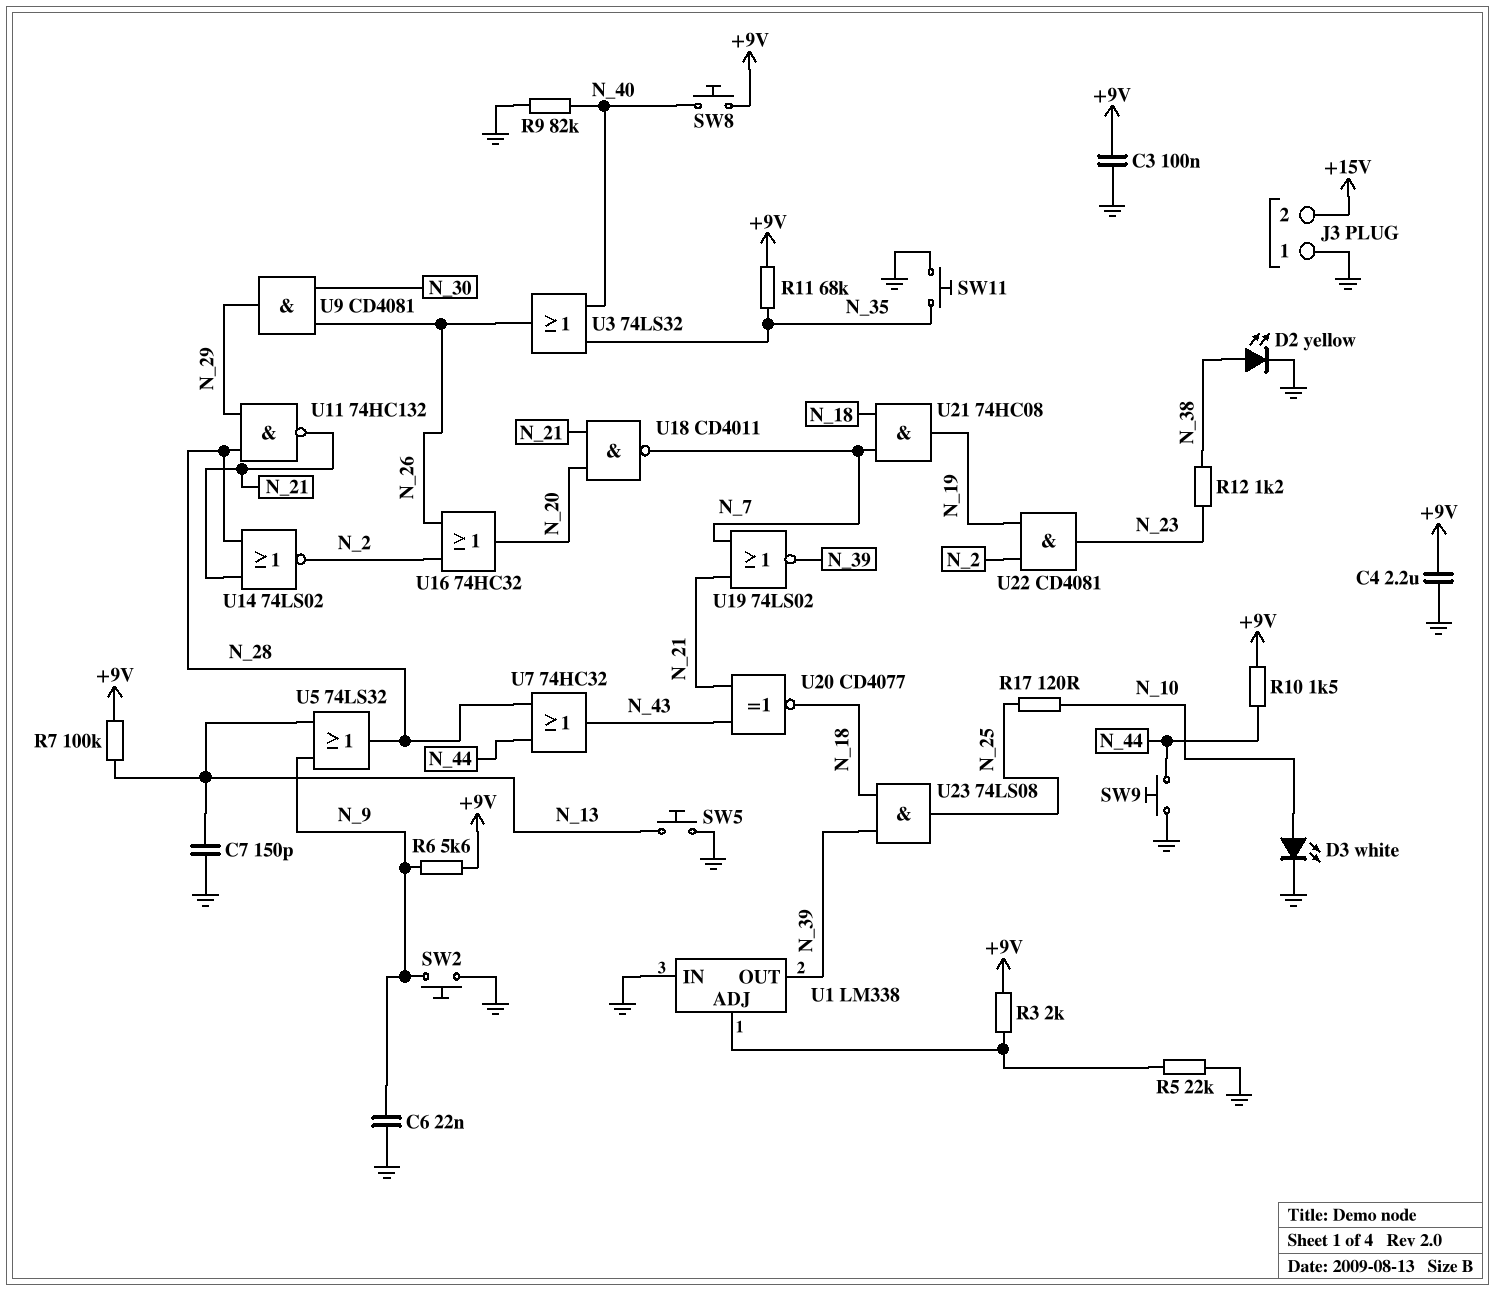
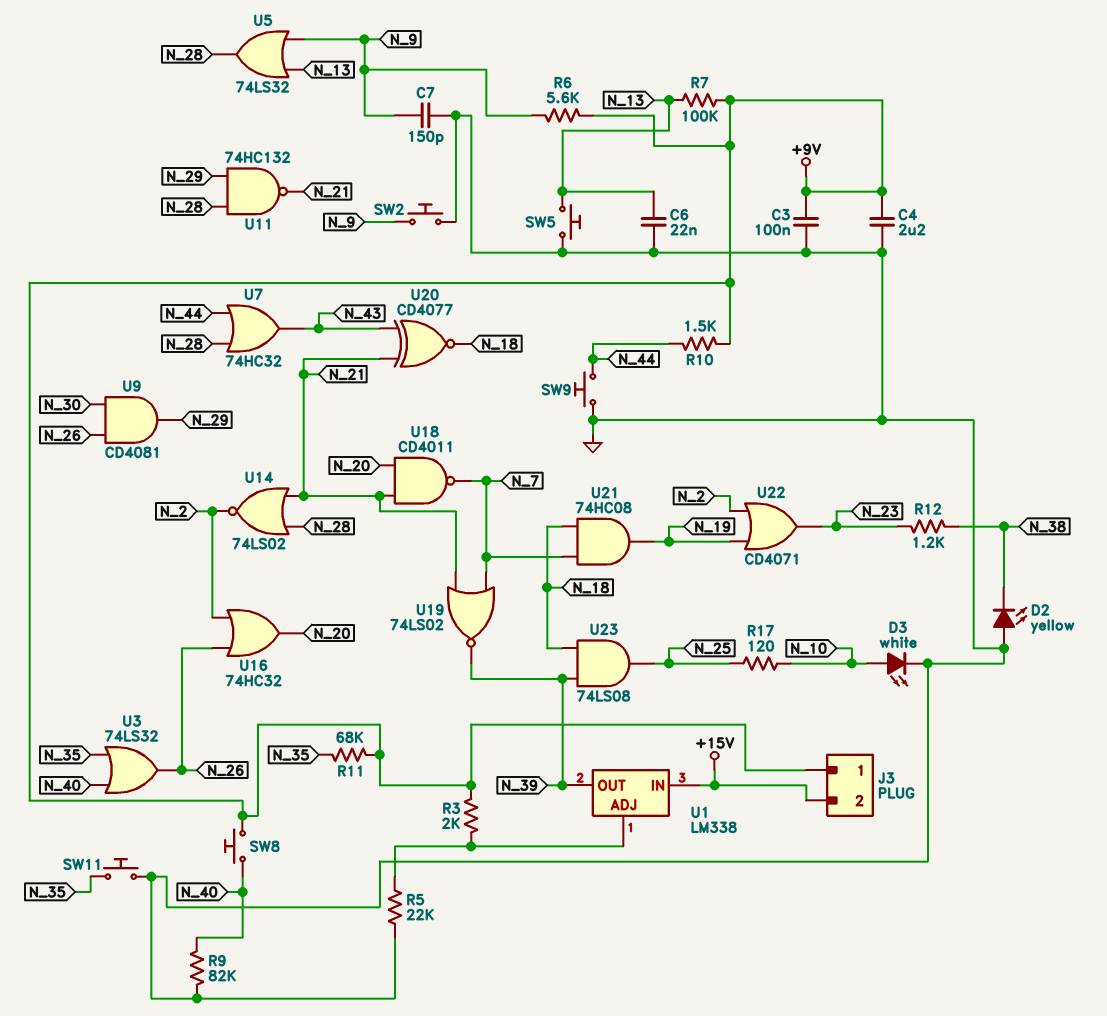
C6: 22nF (GND, N_9) -> 22nF (GND, N_13)
C7: 150pF (GND, N_13) -> 150pF (GND, N_9)
D2: LED yellow (A N_38, K GND) -> LED yellow (A GND, K N_38)
J3 pin 1: GND -> +9V
U1 pin IN: GND -> +15V
U22: AND CD4081 (in N_2, in N_19, out N_23) -> OR CD4071 (in N_2, in N_19, out N_23)

